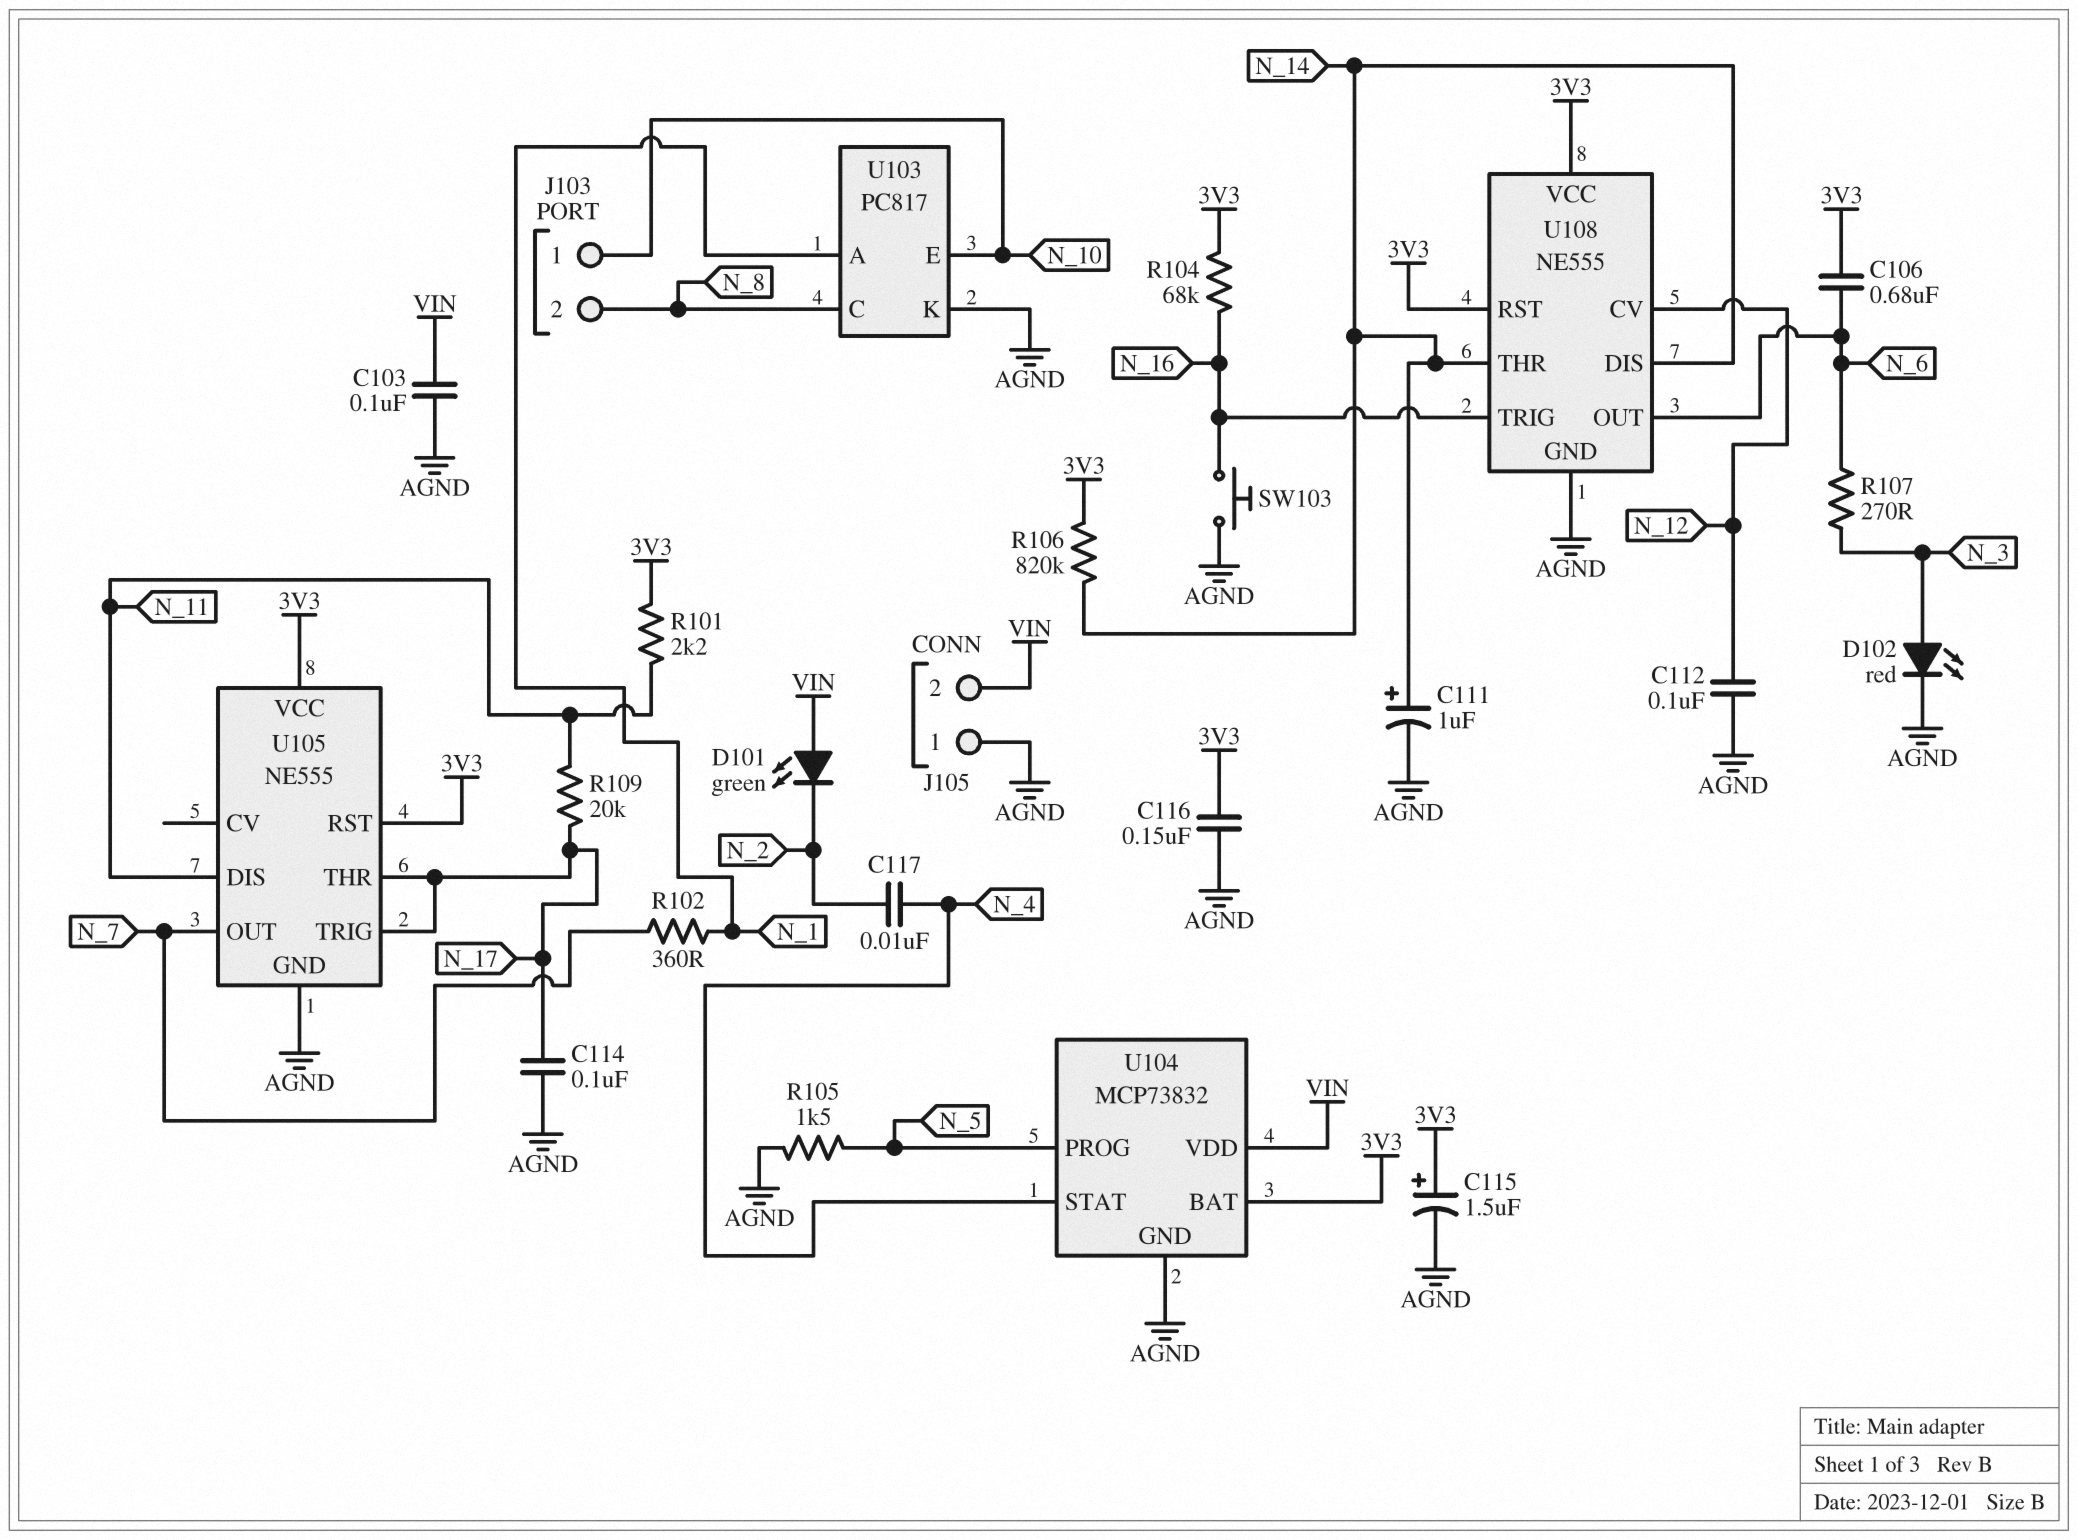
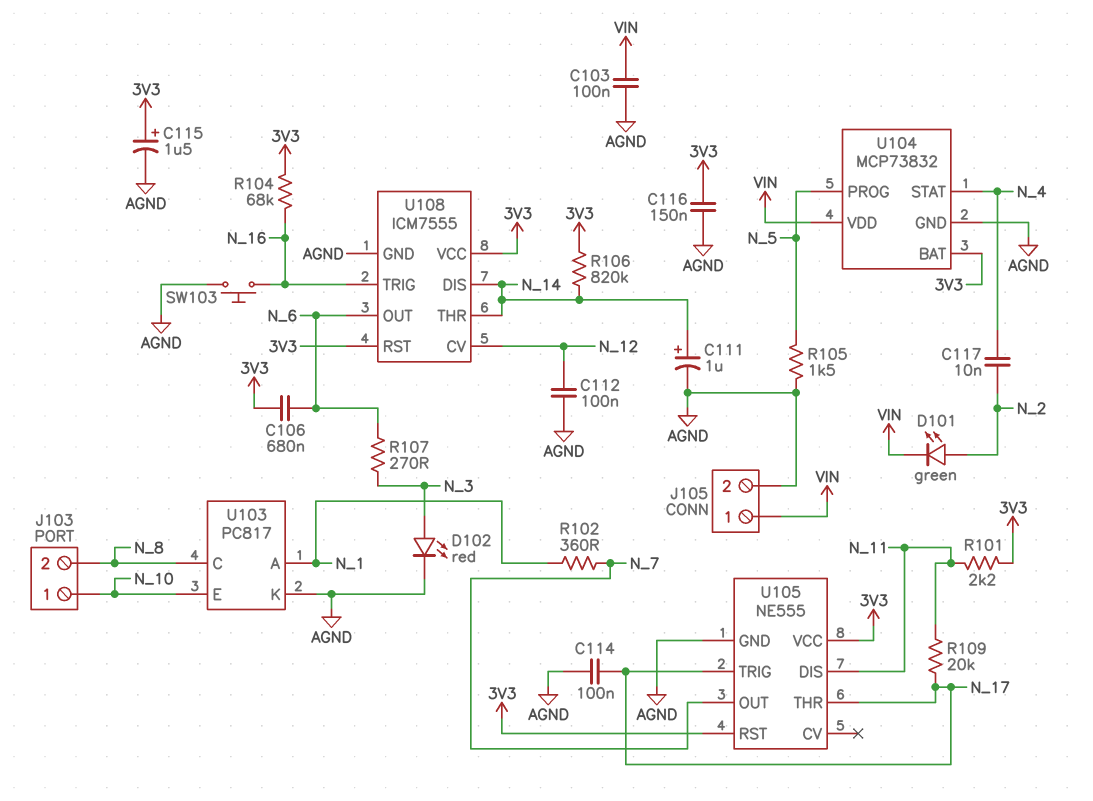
D101: LED green (A VIN, K N_2) -> LED green (A N_2, K VIN)
J105 pin 1: AGND -> VIN
J105 pin 2: VIN -> AGND
U108: NE555 -> ICM7555

